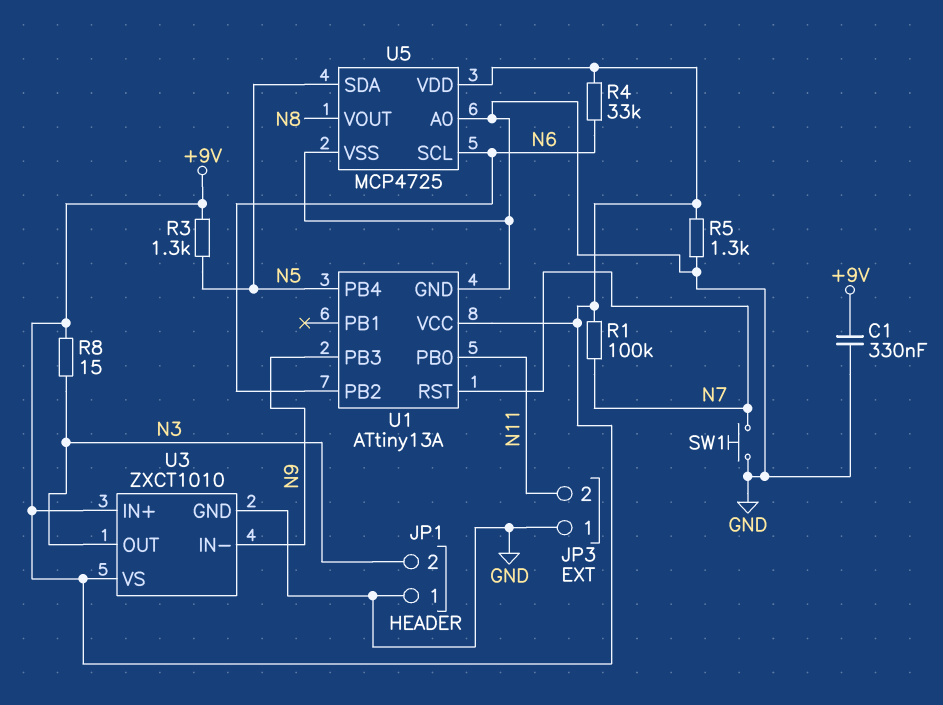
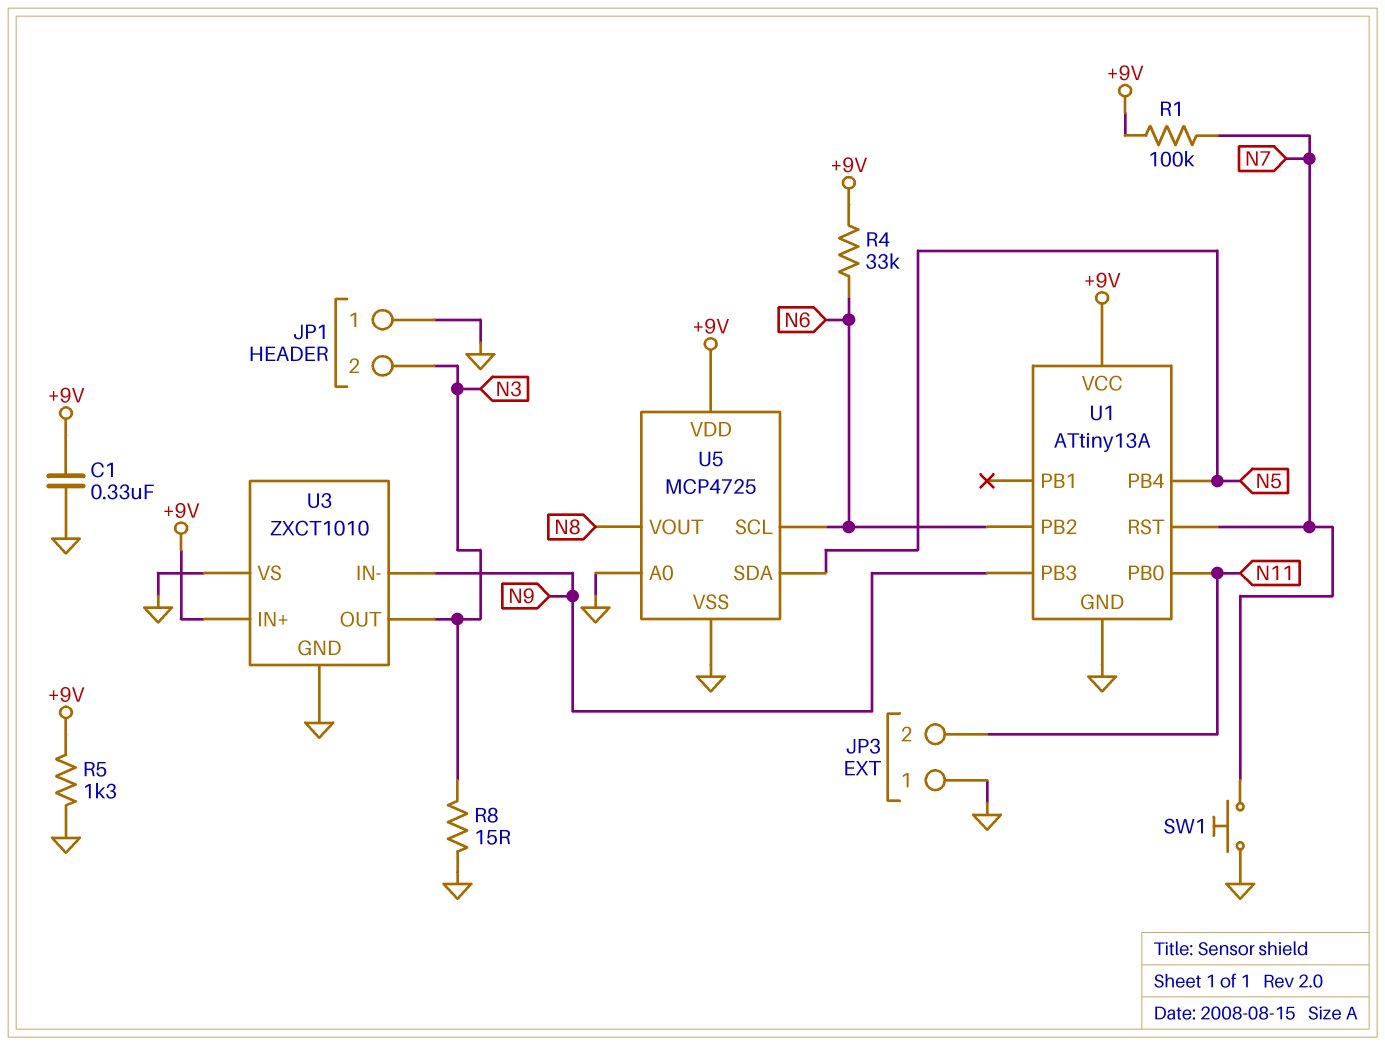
R3: 1.3k (+9V, N5) -> none
R8: 15 (+9V, N3) -> 15 (GND, N3)
U3 pin VS: +9V -> GND

